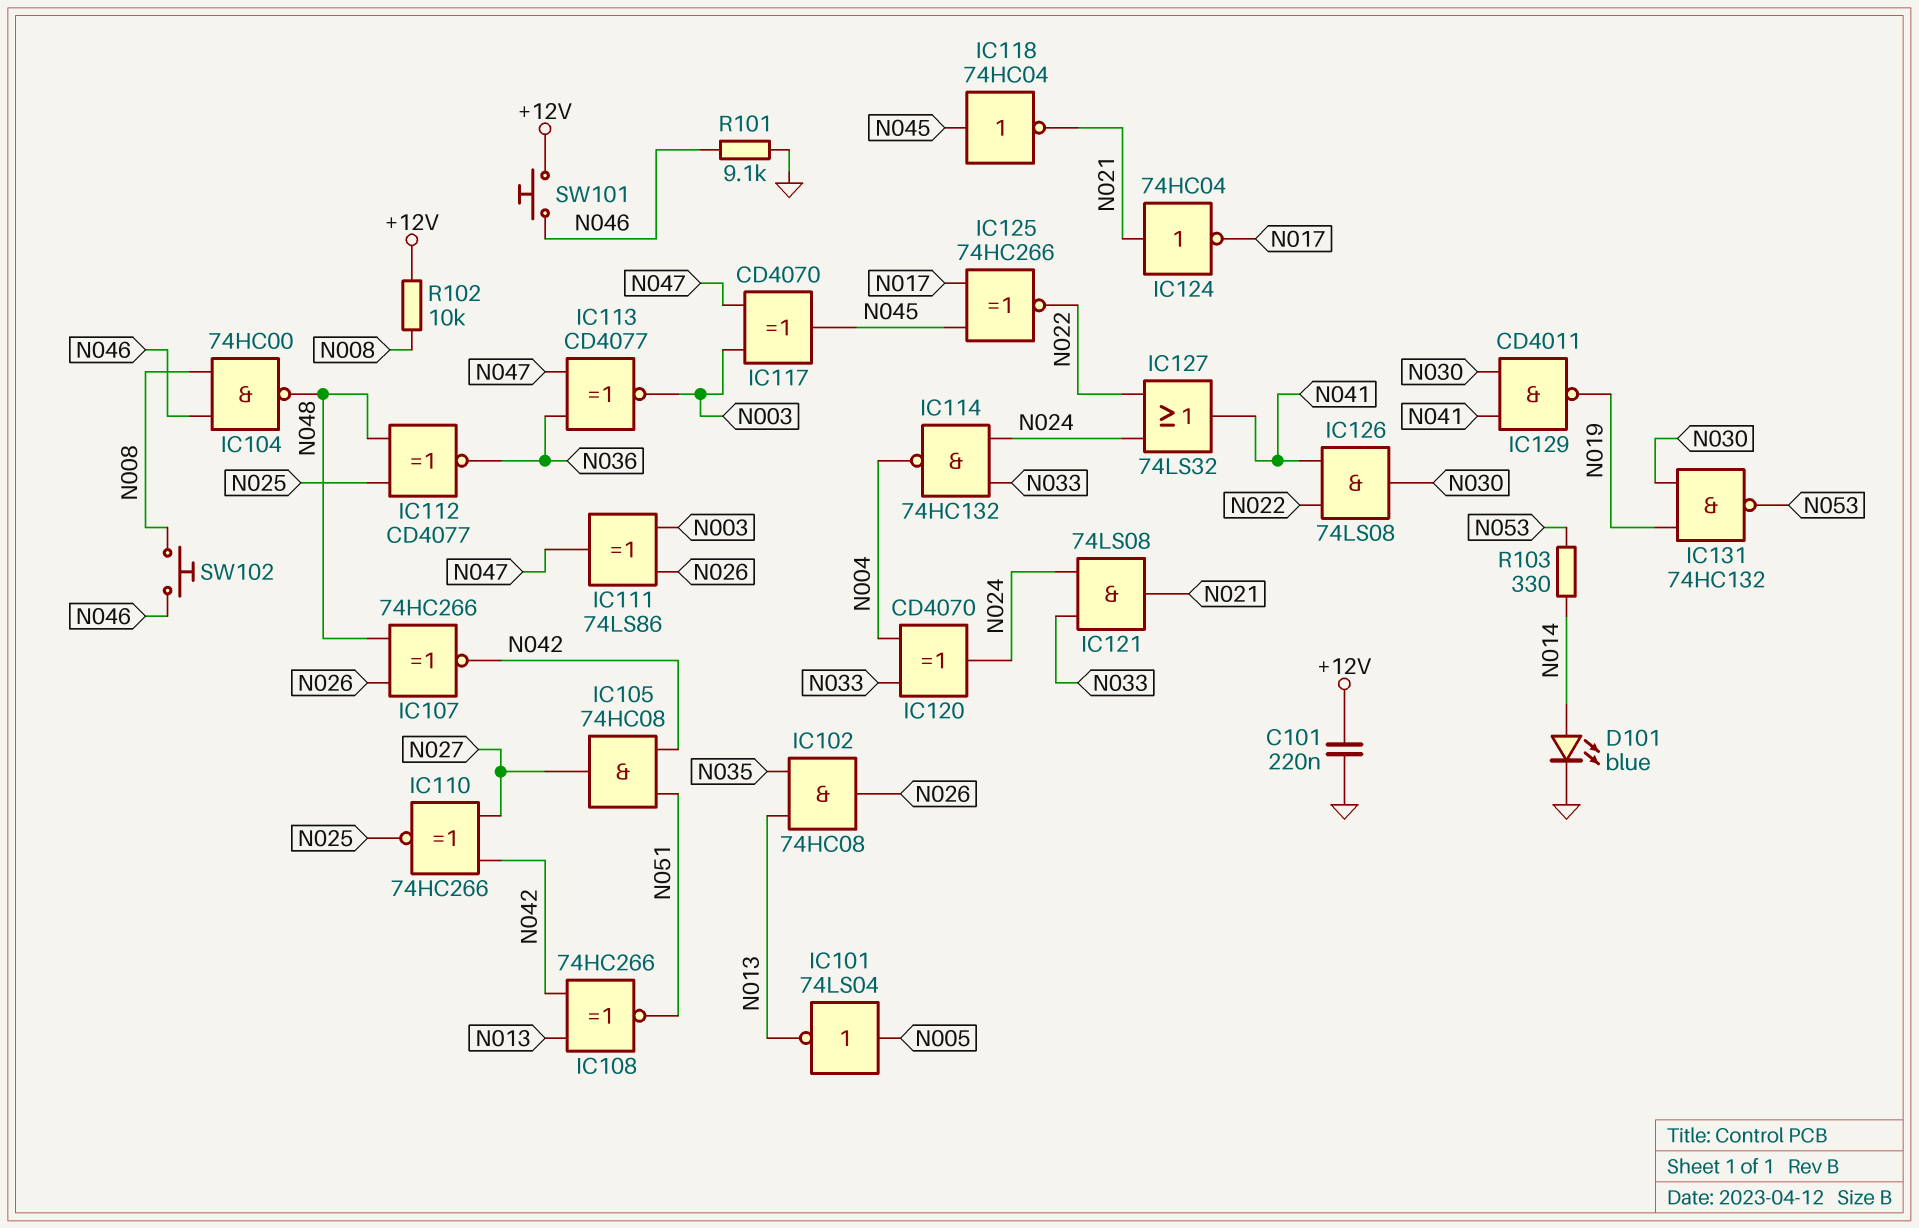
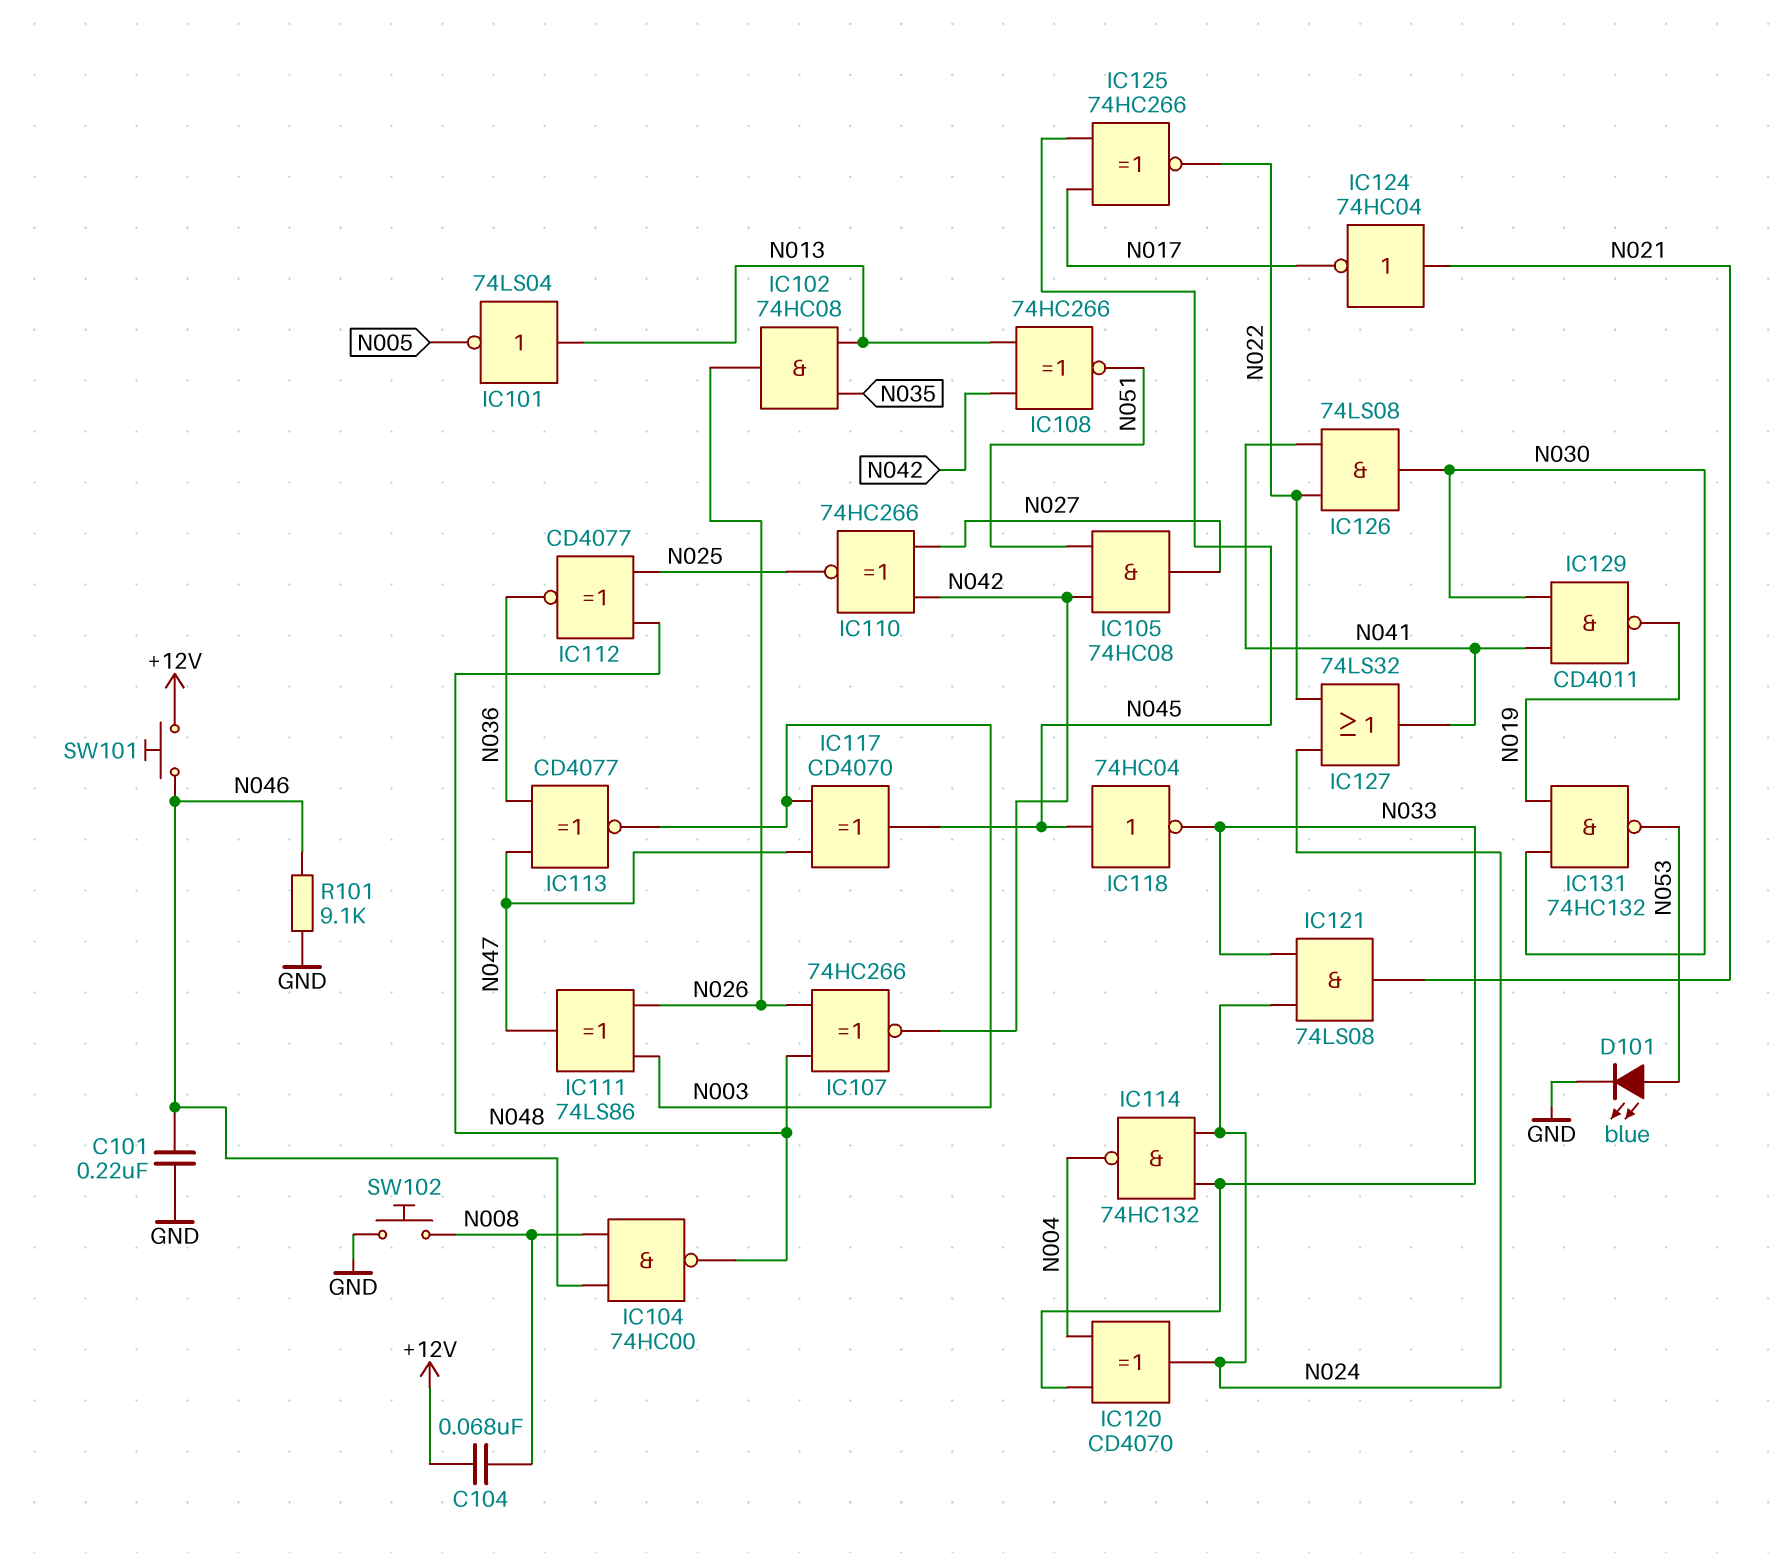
C101: 220nF (+12V, GND) -> 220nF (GND, N046)
C104: none -> 68nF (+12V, N008)
D101: LED blue (A N014, K GND) -> LED blue (A N053, K GND)
IC101: NOT 74LS04 (in N005, out N013) -> NOT 74LS04 (in N013, out N005)
IC118: NOT 74HC04 (in N045, out N021) -> NOT 74HC04 (in N045, out N033)
R102: 10k (+12V, N008) -> none
R103: 330 (N014, N053) -> none
SW102: button (N008, N046) -> button (GND, N008)

